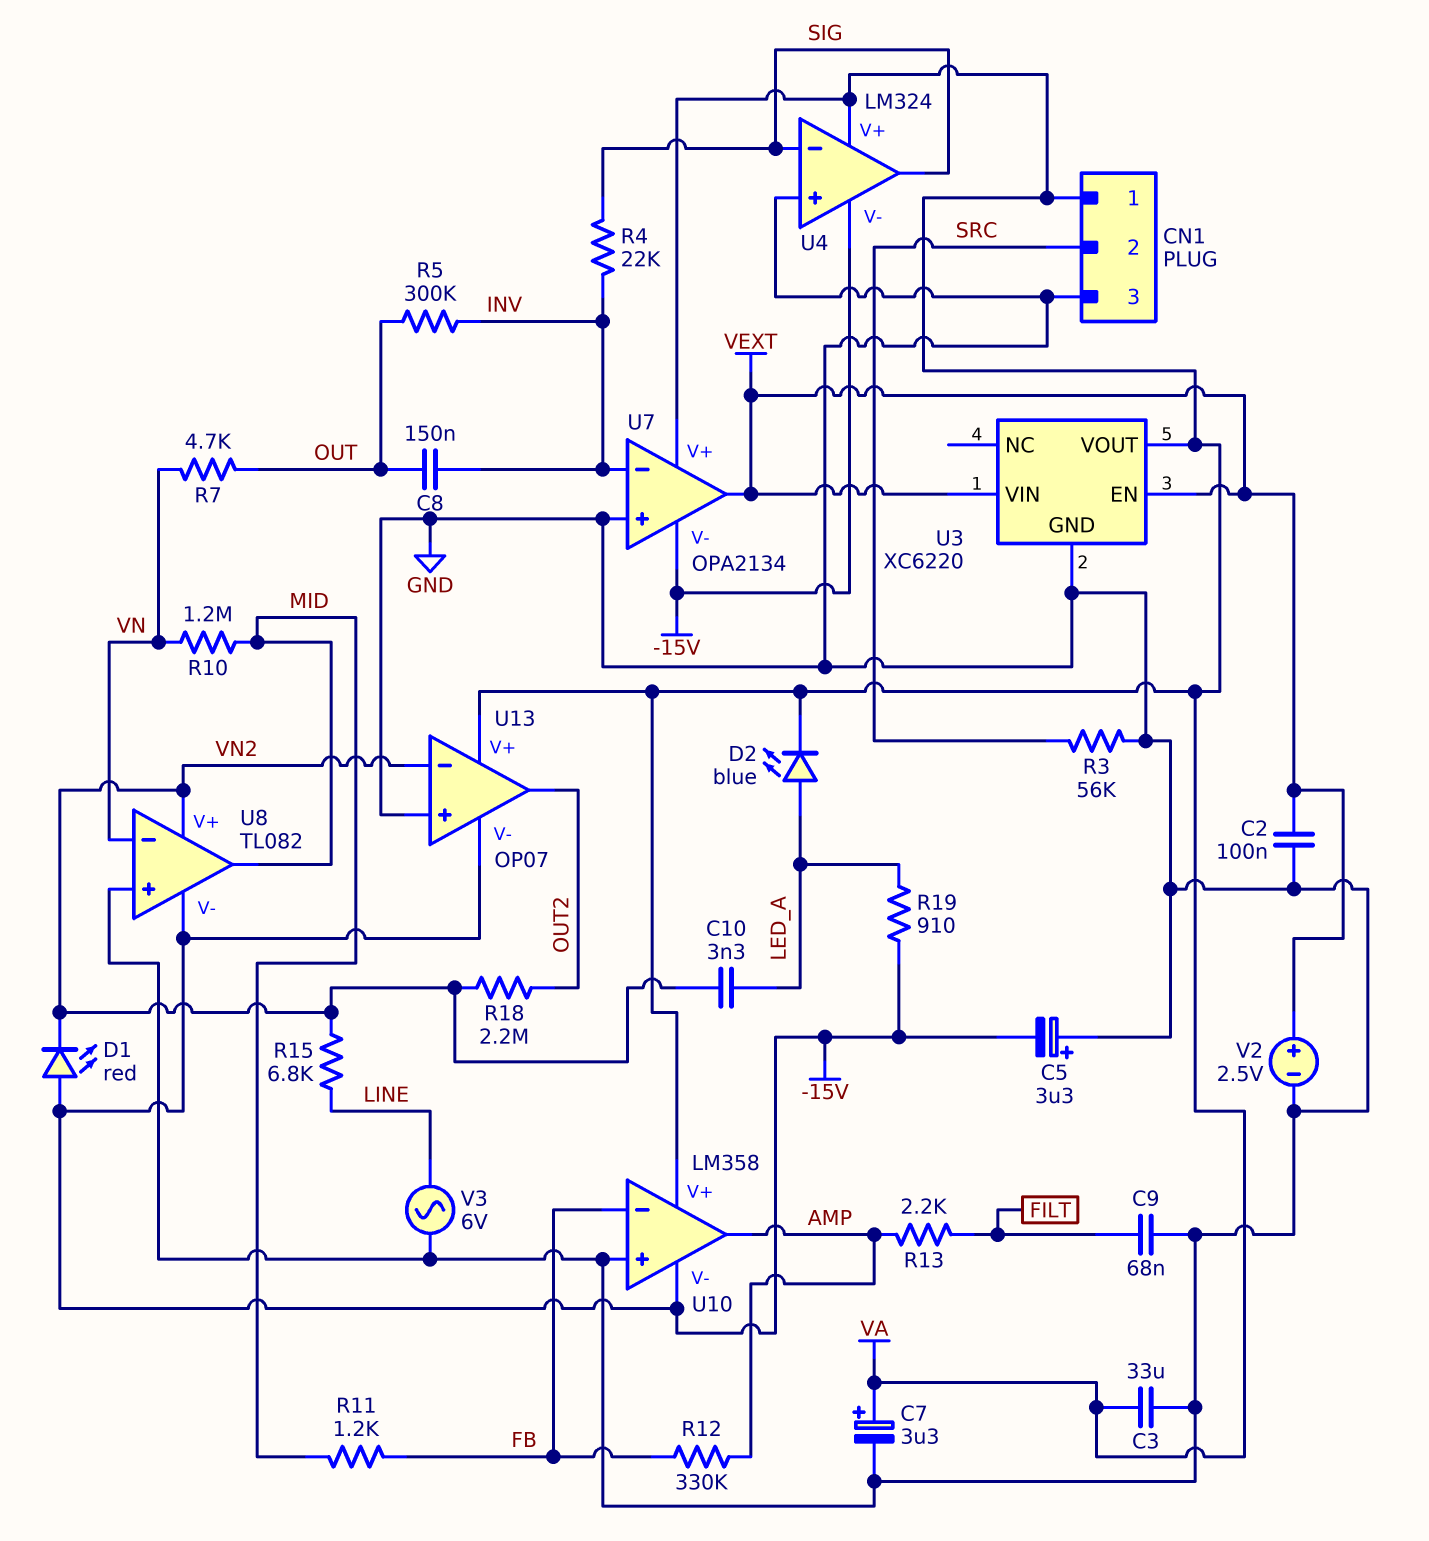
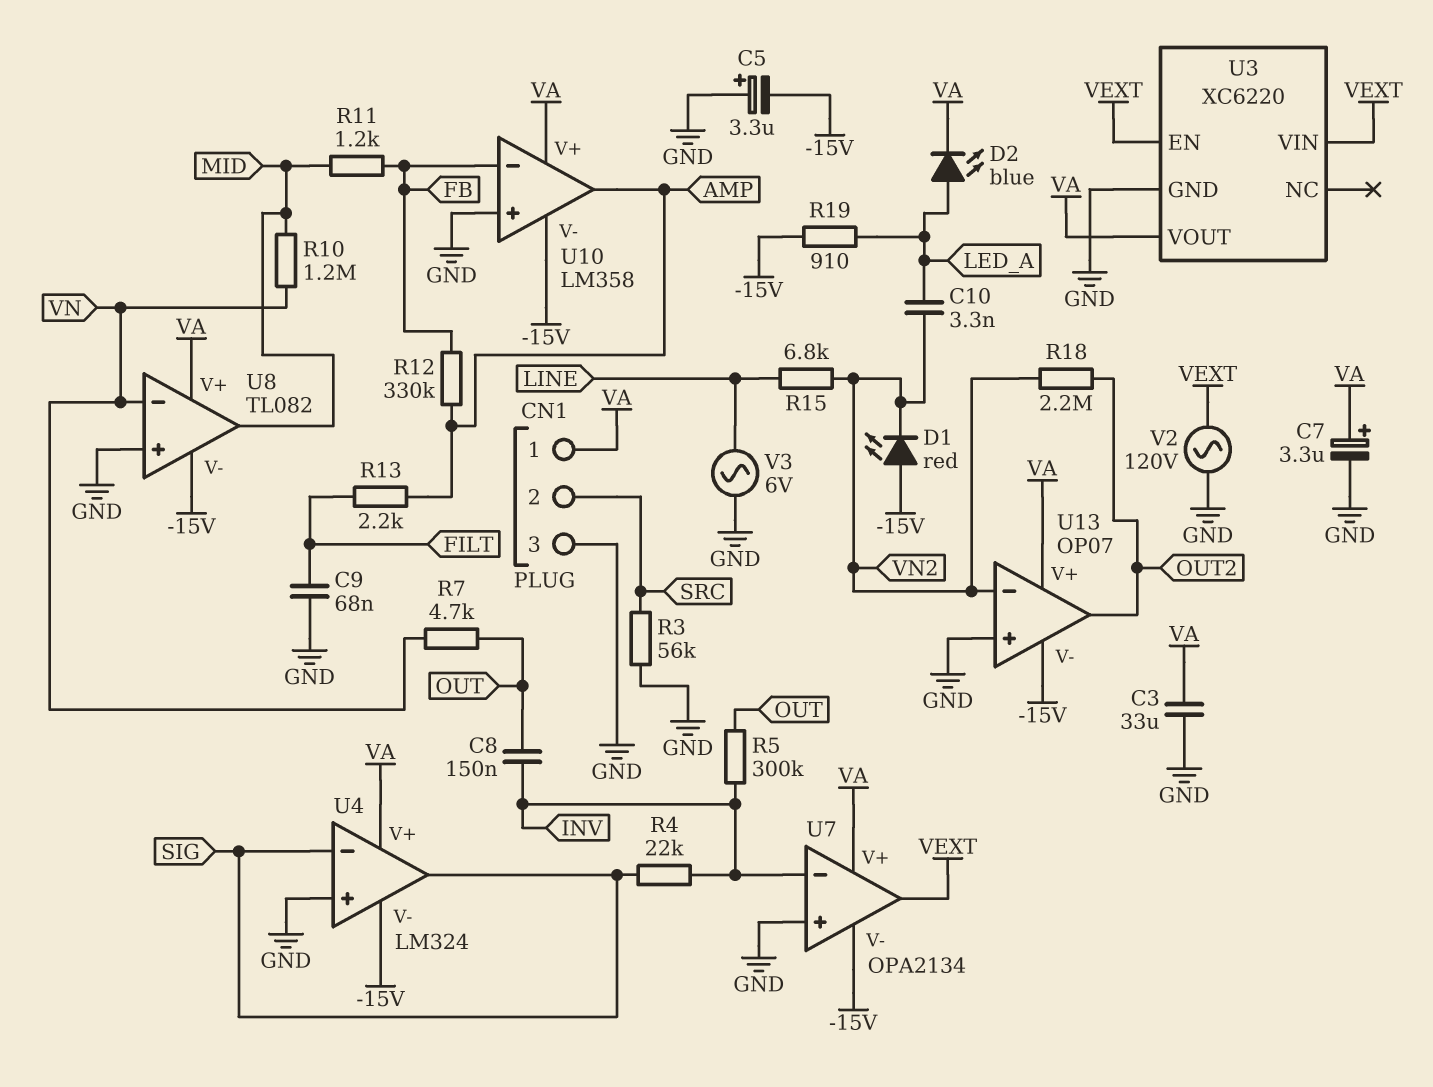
C2: 100nF (GND, VEXT) -> none
U8 pin V+: VN2 -> VA
V2: 2.5V (plus VEXT, minus GND) -> AC 120V (GND, VEXT)

